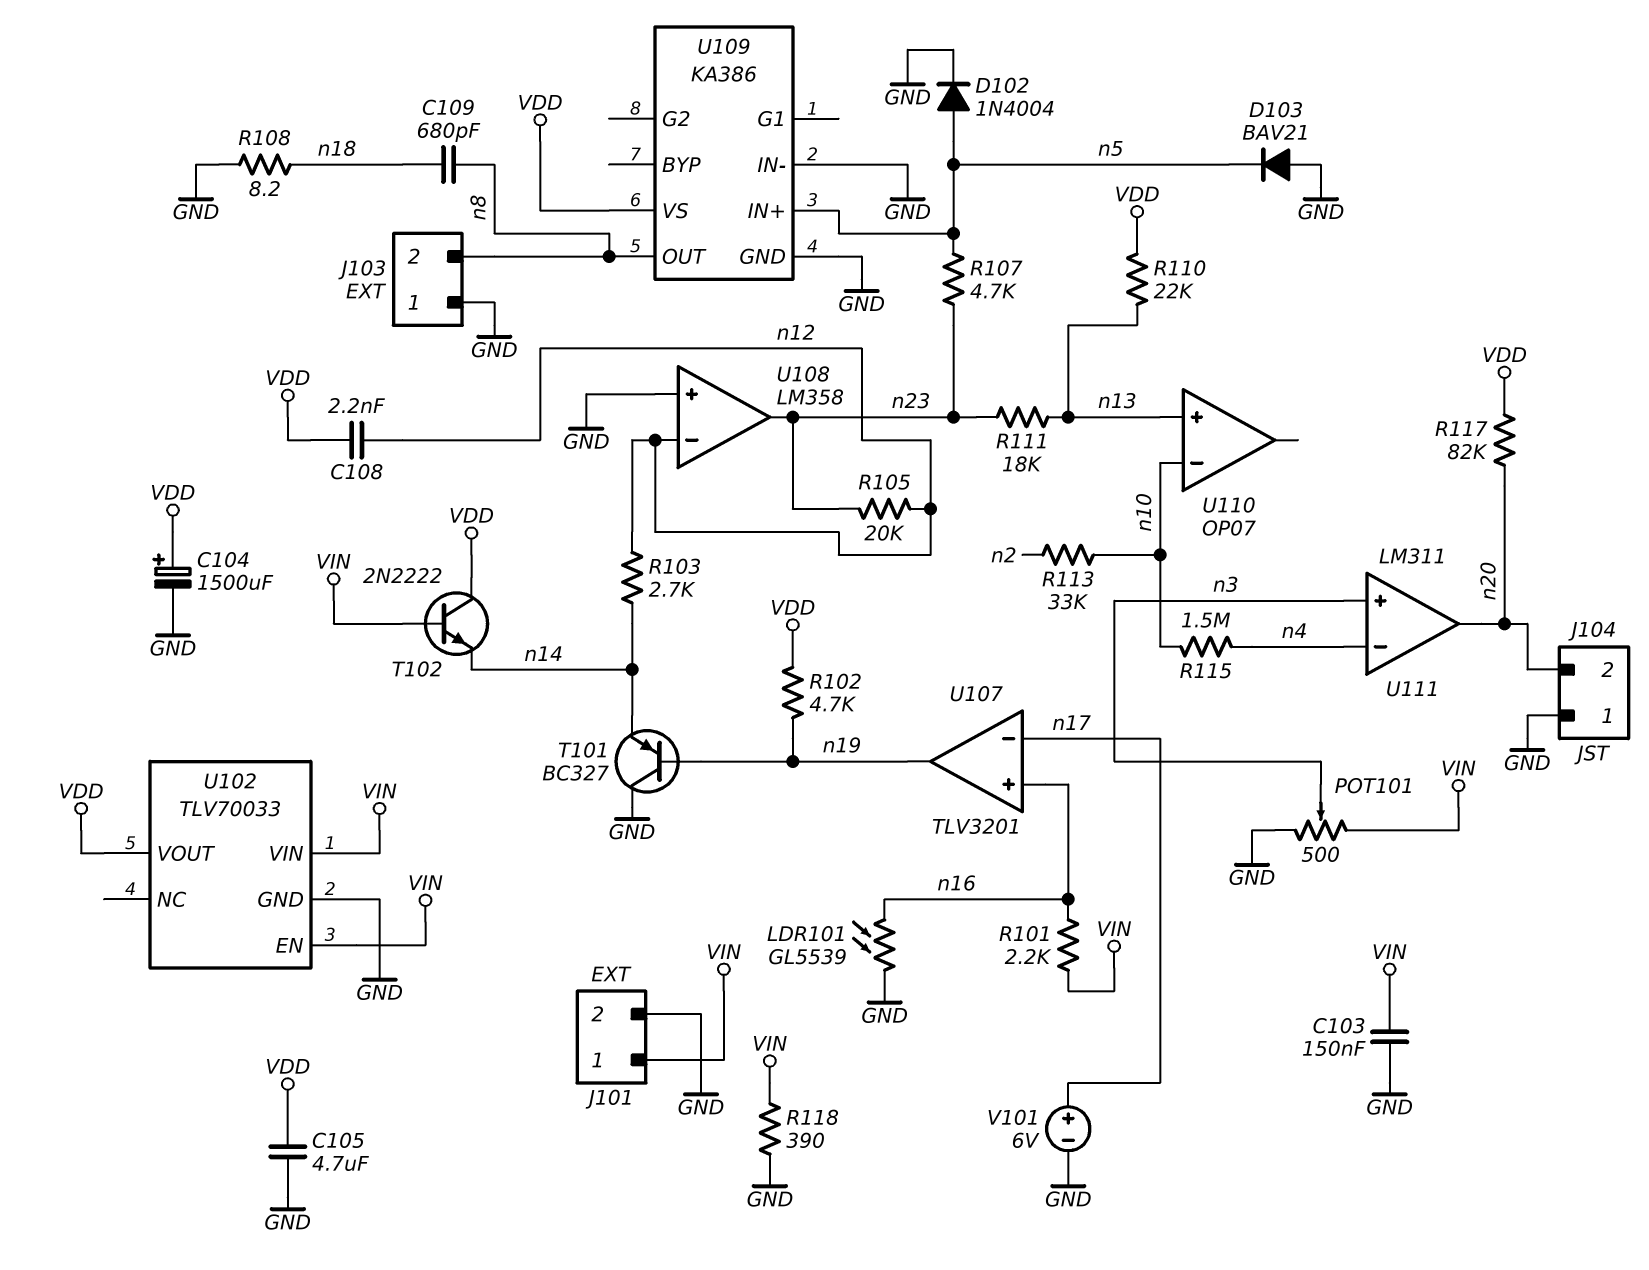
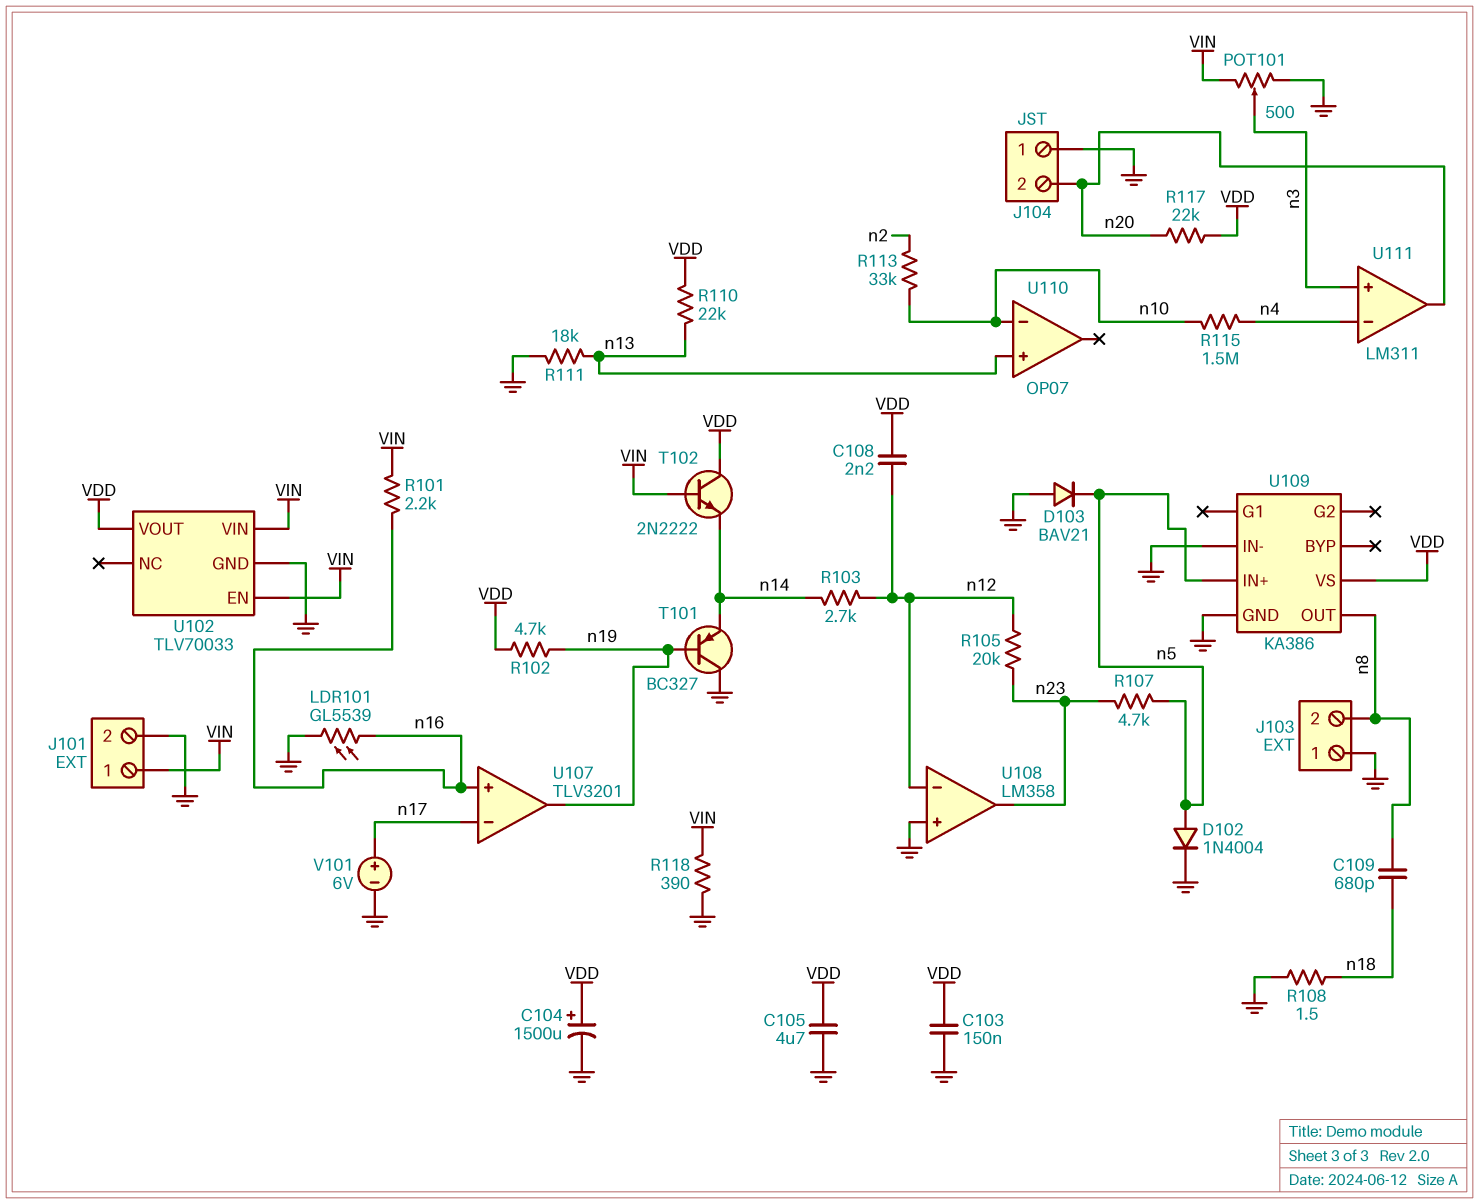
C103: 150nF (GND, VIN) -> 150nF (GND, VDD)
R108: 8.2 (GND, n18) -> 1.5 (GND, n18)
R111: 18k (n13, n23) -> 18k (GND, n13)
R117: 82k (VDD, n20) -> 22k (VDD, n20)

